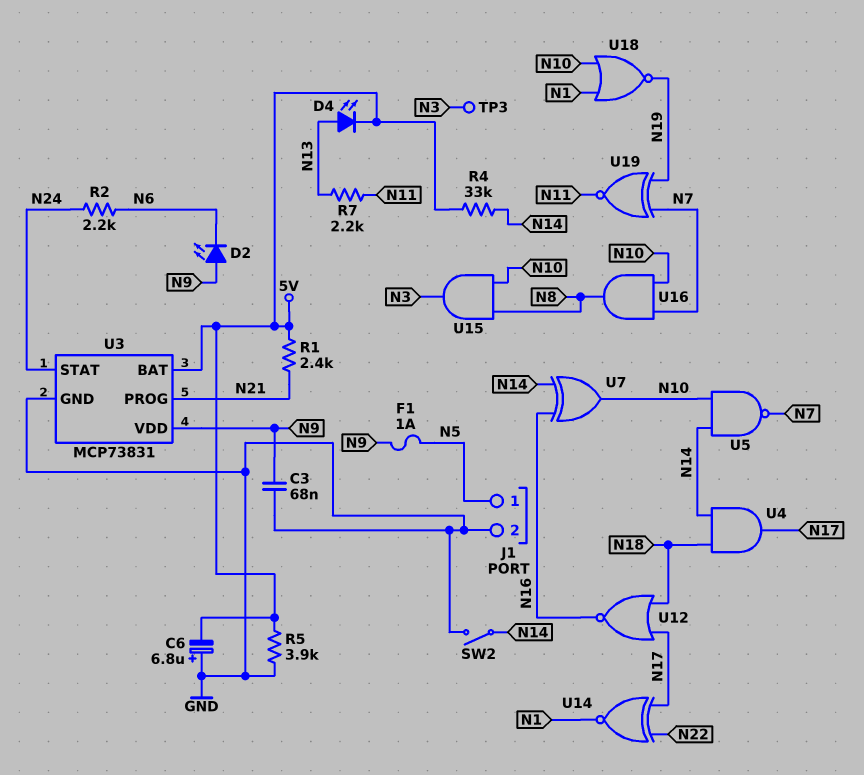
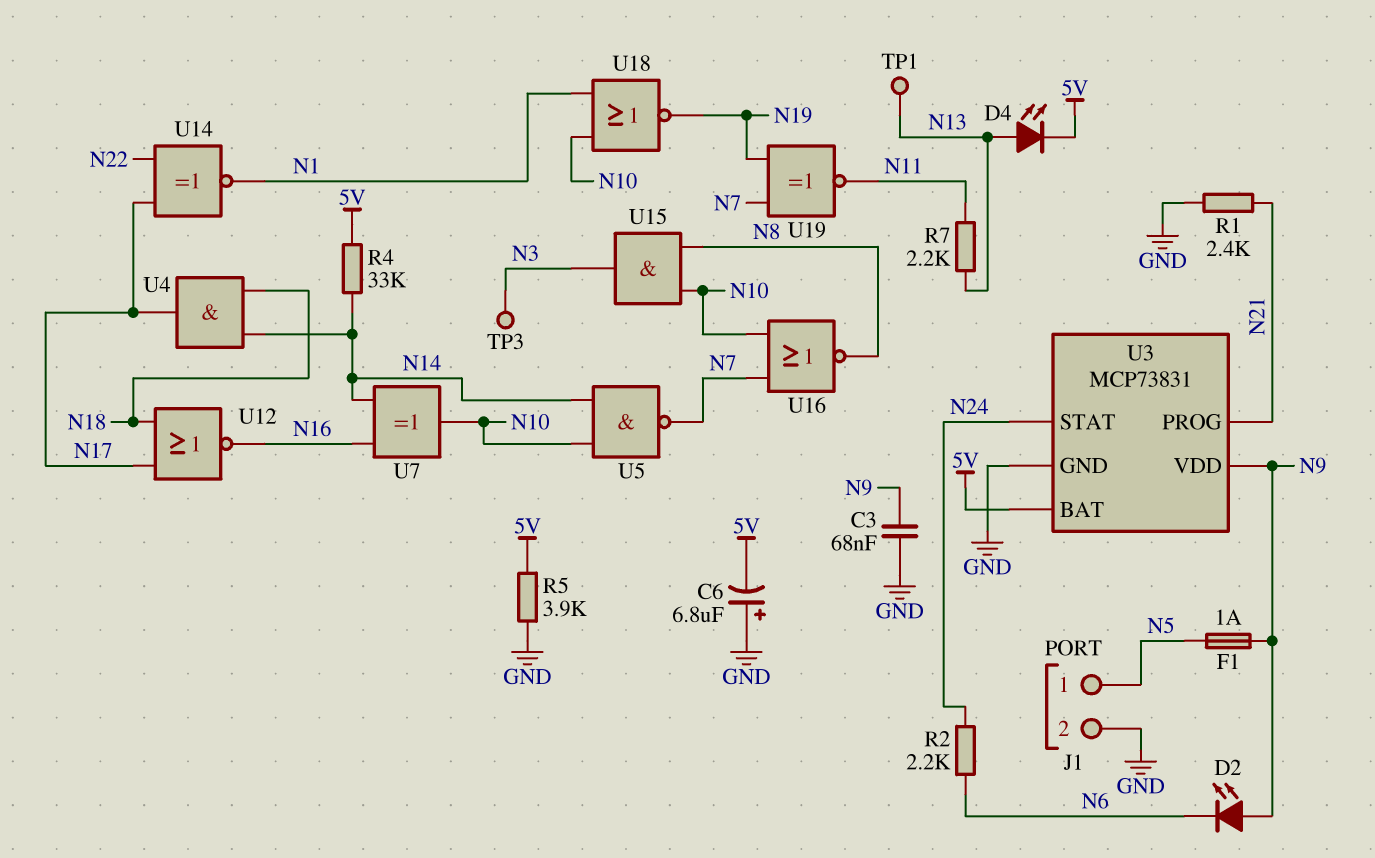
R1: 2.4k (5V, N21) -> 2.4k (GND, N21)
SW2: switch (GND, N14) -> none
TP1: none -> test point (N13)
U16: AND (in N7, in N10, out N8) -> NOR (in N7, in N10, out N8)

